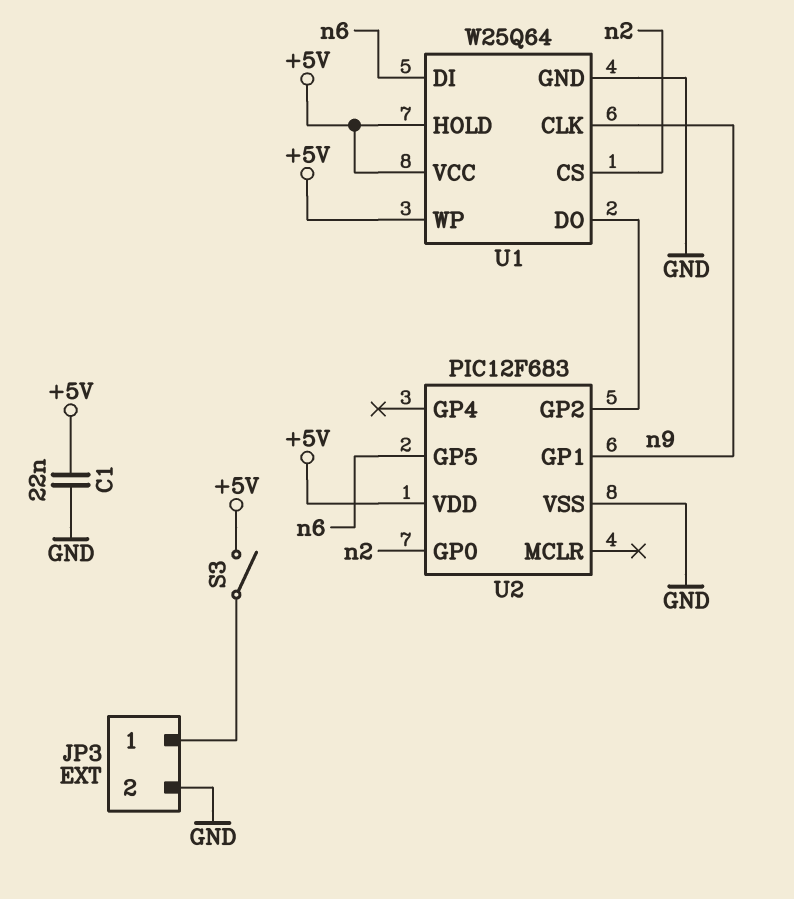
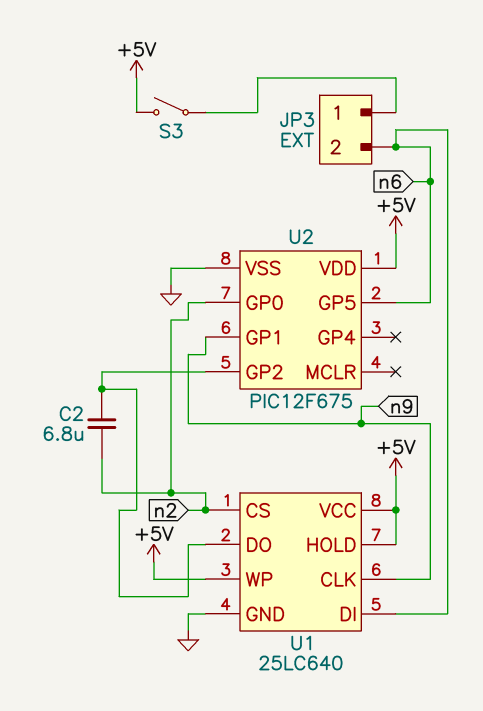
C1: 22nF (+5V, GND) -> none
C2: none -> 6.8uF (U1/DO, n2)
JP3 pin 2: GND -> n6
U1: W25Q64 -> 25LC640
U2: PIC12F683 -> PIC12F675

